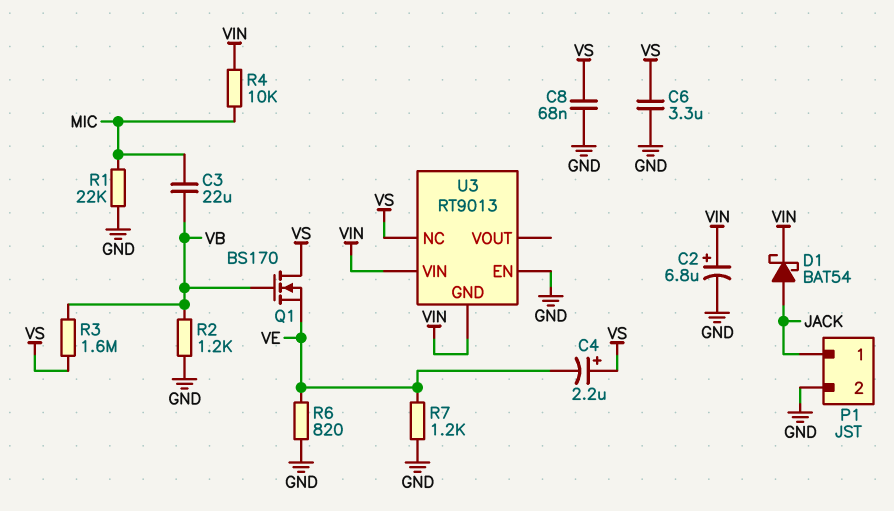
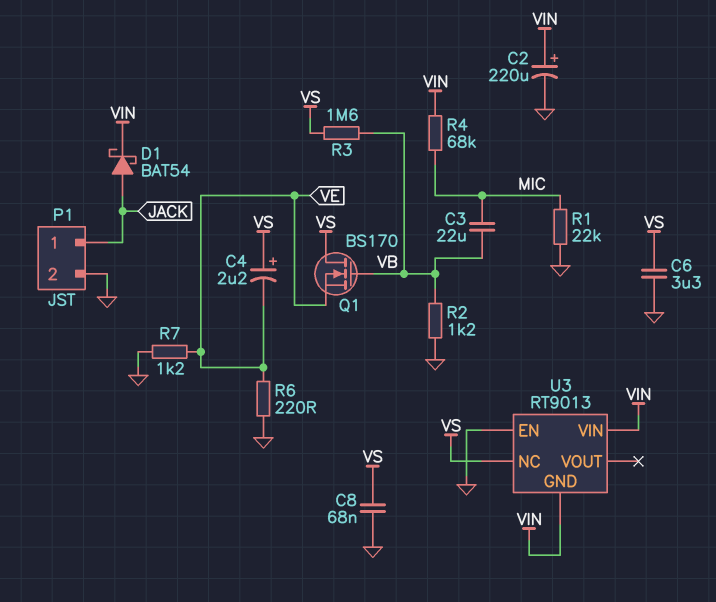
C2: 6.8uF (plus VIN, minus GND) -> 220uF (plus VIN, minus GND)
R4: 10k (MIC, VIN) -> 68k (MIC, VIN)
R6: 820 (GND, VE) -> 220 (GND, VE)

